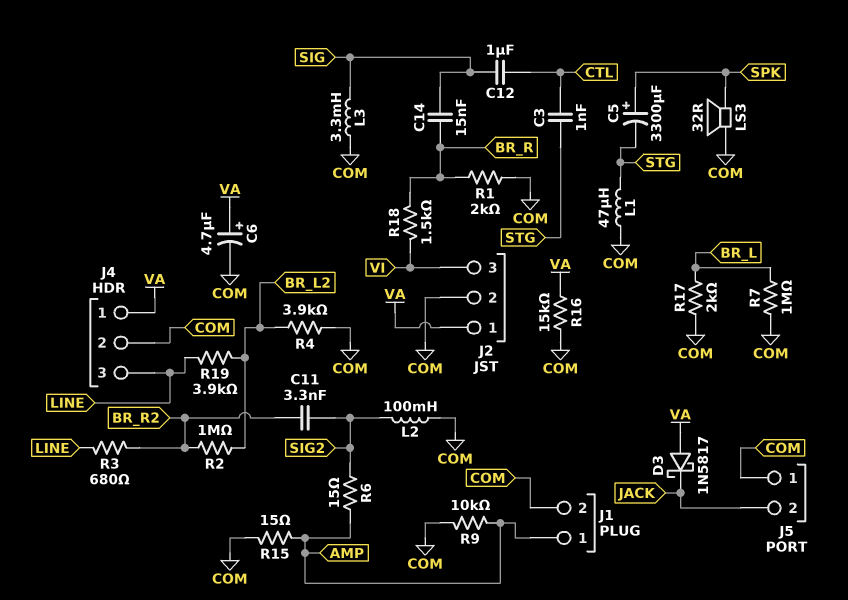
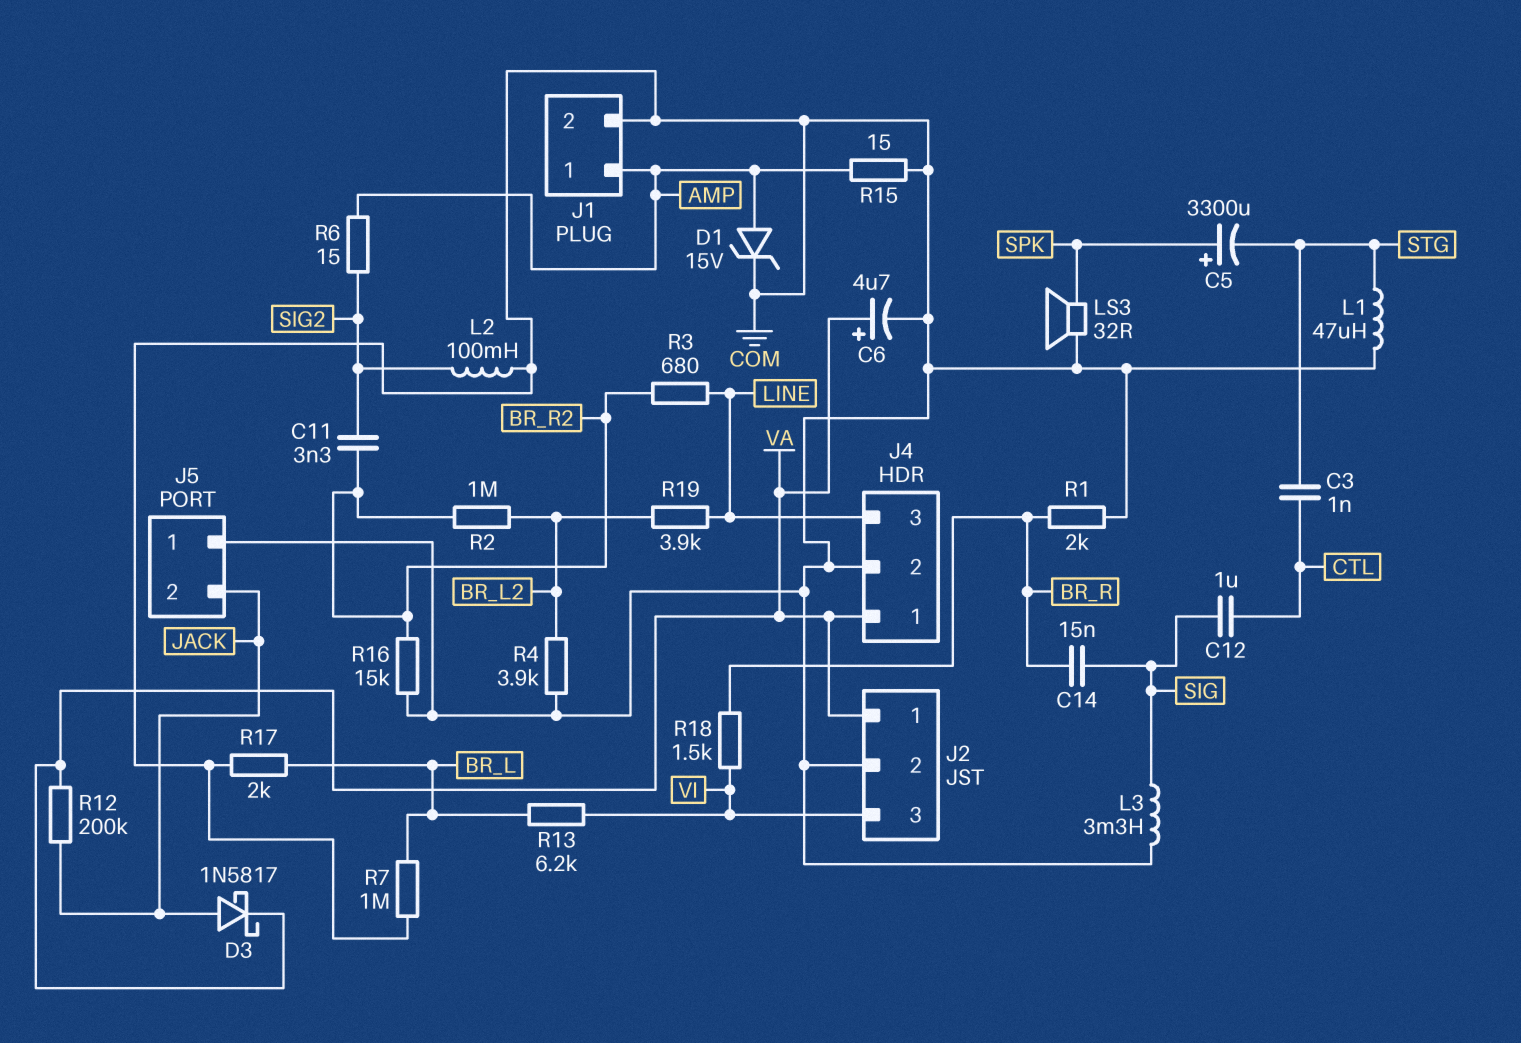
D1: none -> zener 15V (A AMP, K COM)
D3: schottky 1N5817 (A VA, K JACK) -> schottky 1N5817 (A JACK, K VA)
R9: 10k (AMP, COM) -> none
R12: none -> 200k (JACK, VA)
R13: none -> 6.2k (BR_L, VI)
R16: 15k (COM, VA) -> 15k (BR_R2, COM)

